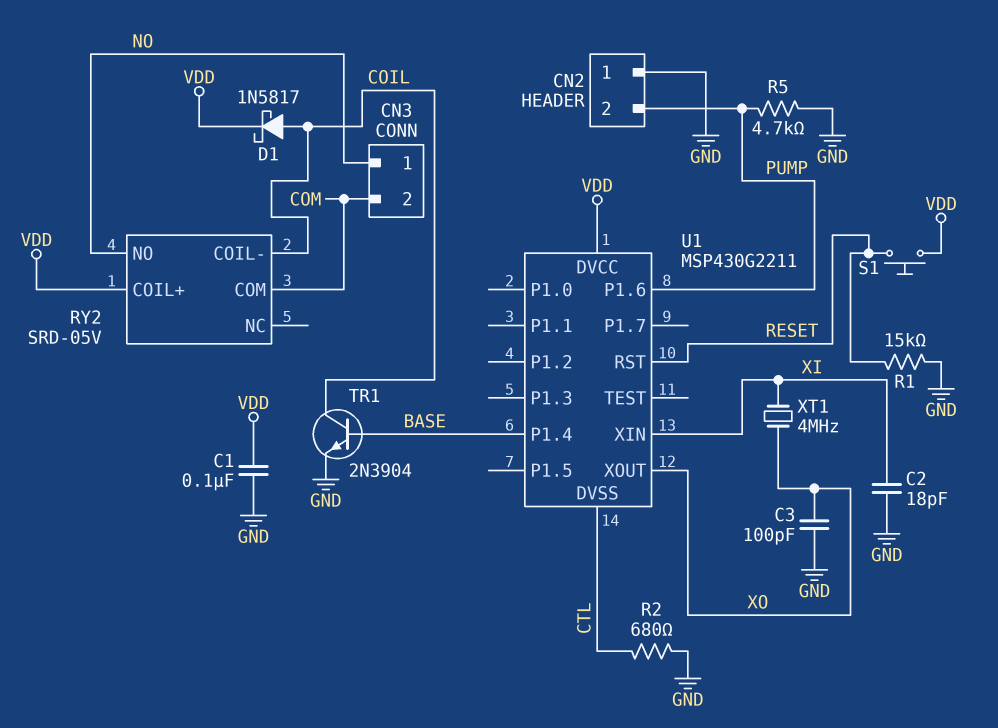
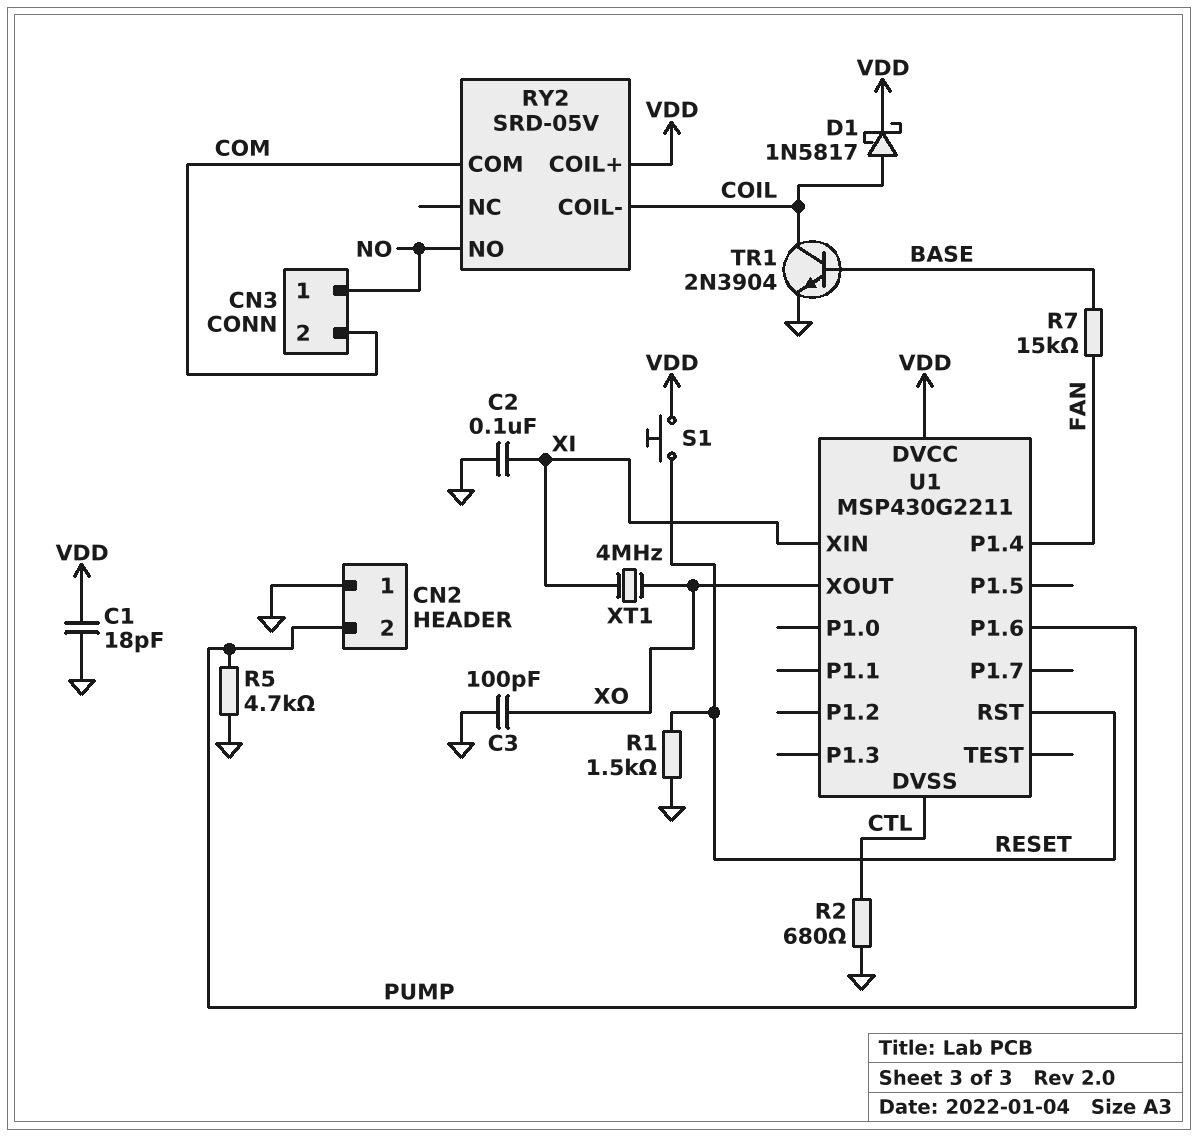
C1: 100nF (GND, VDD) -> 18pF (GND, VDD)
C2: 18pF (GND, XI) -> 100nF (GND, XI)
R1: 15k (GND, RESET) -> 1.5k (GND, RESET)
R7: none -> 15k (BASE, FAN)
U1 pin P1.4: BASE -> FAN

